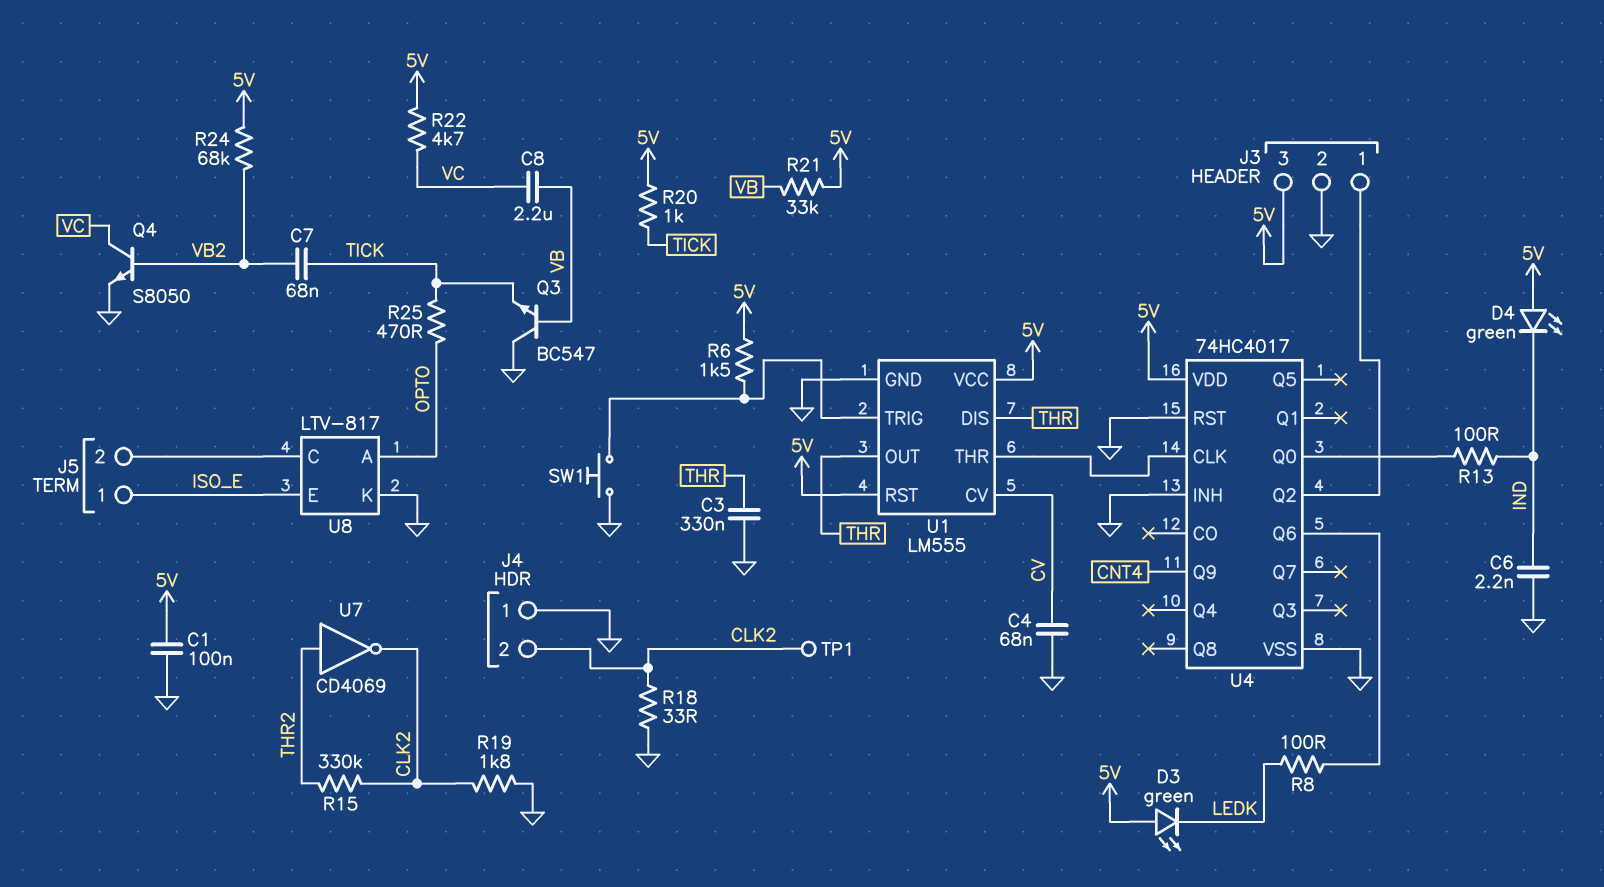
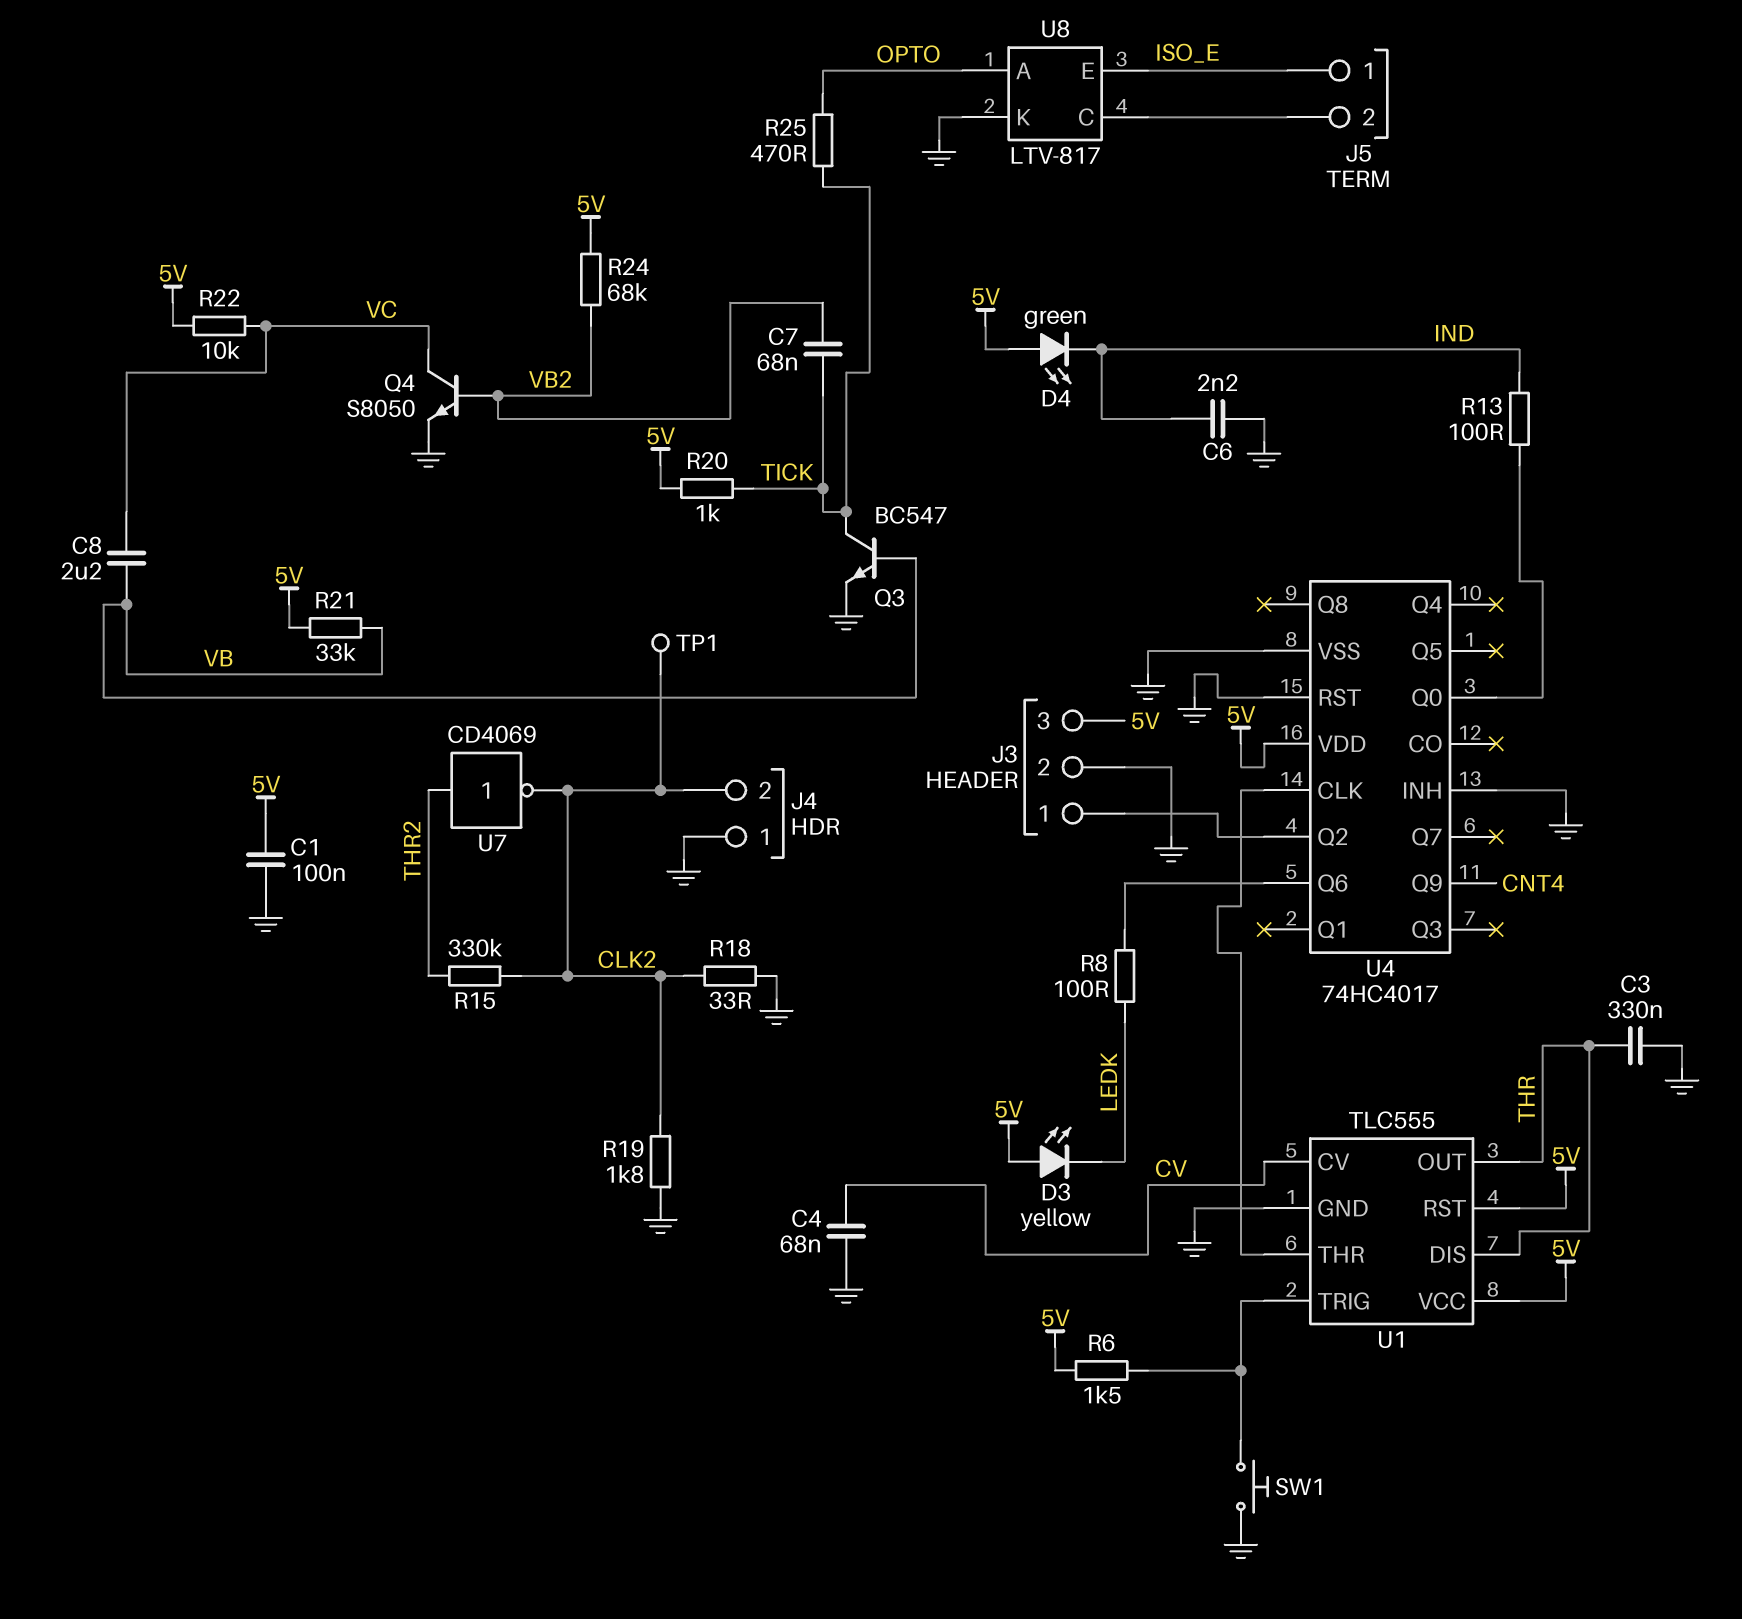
D3: LED green (A 5V, K LEDK) -> LED yellow (A 5V, K LEDK)
Q3: NPN BC547 (B VB, C GND, E TICK) -> NPN BC547 (B VB, C TICK, E GND)
R22: 4.7k (5V, VC) -> 10k (5V, VC)
U1: LM555 -> TLC555

